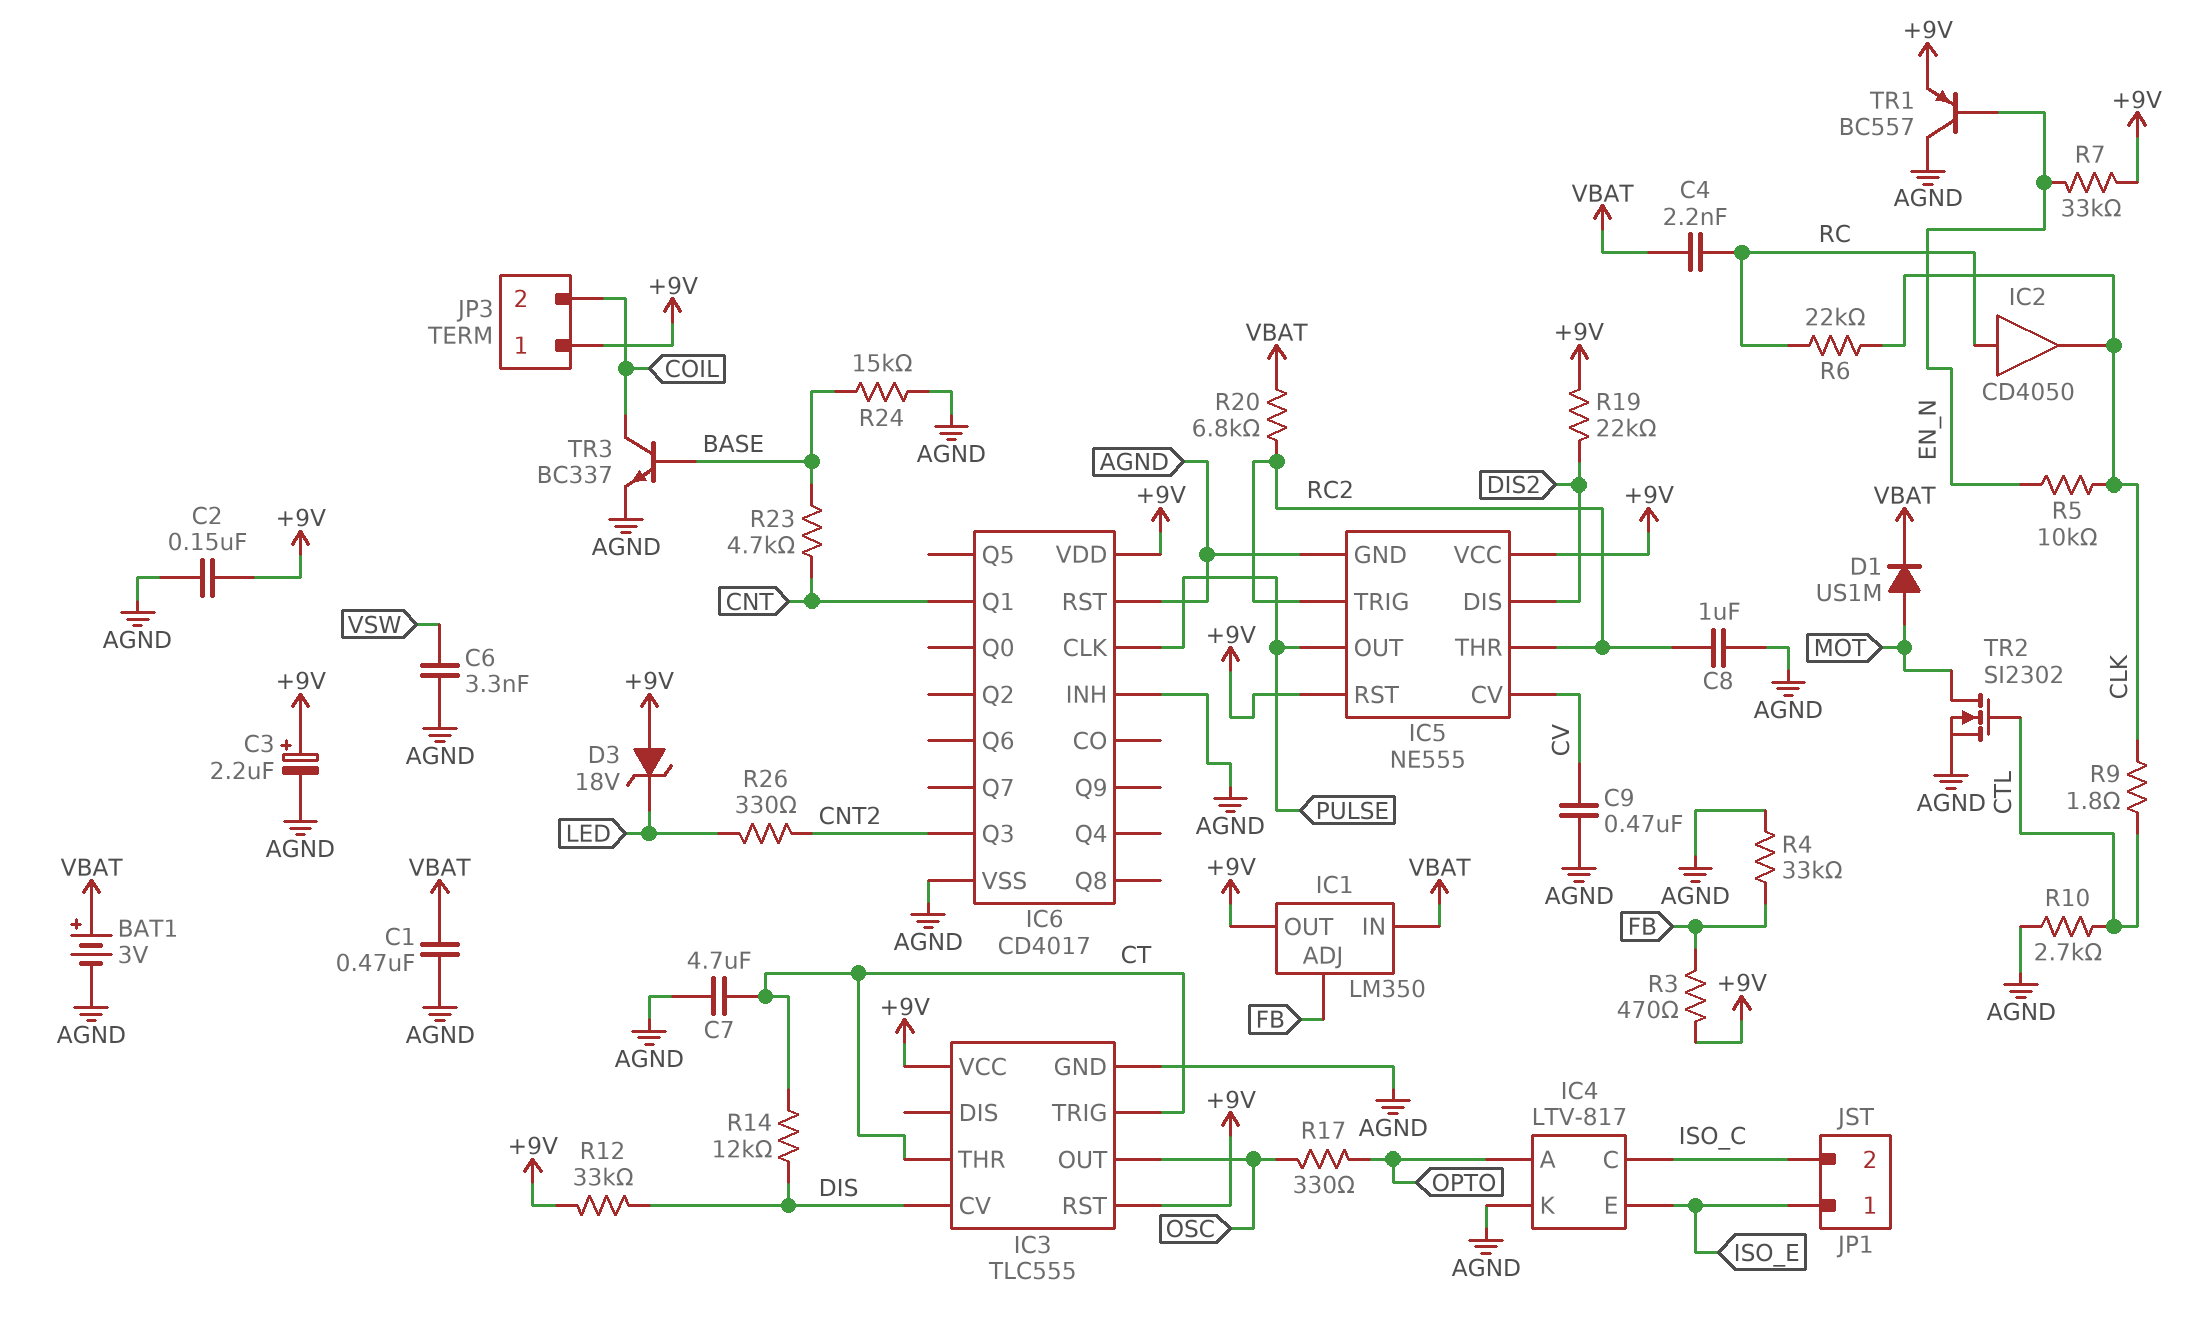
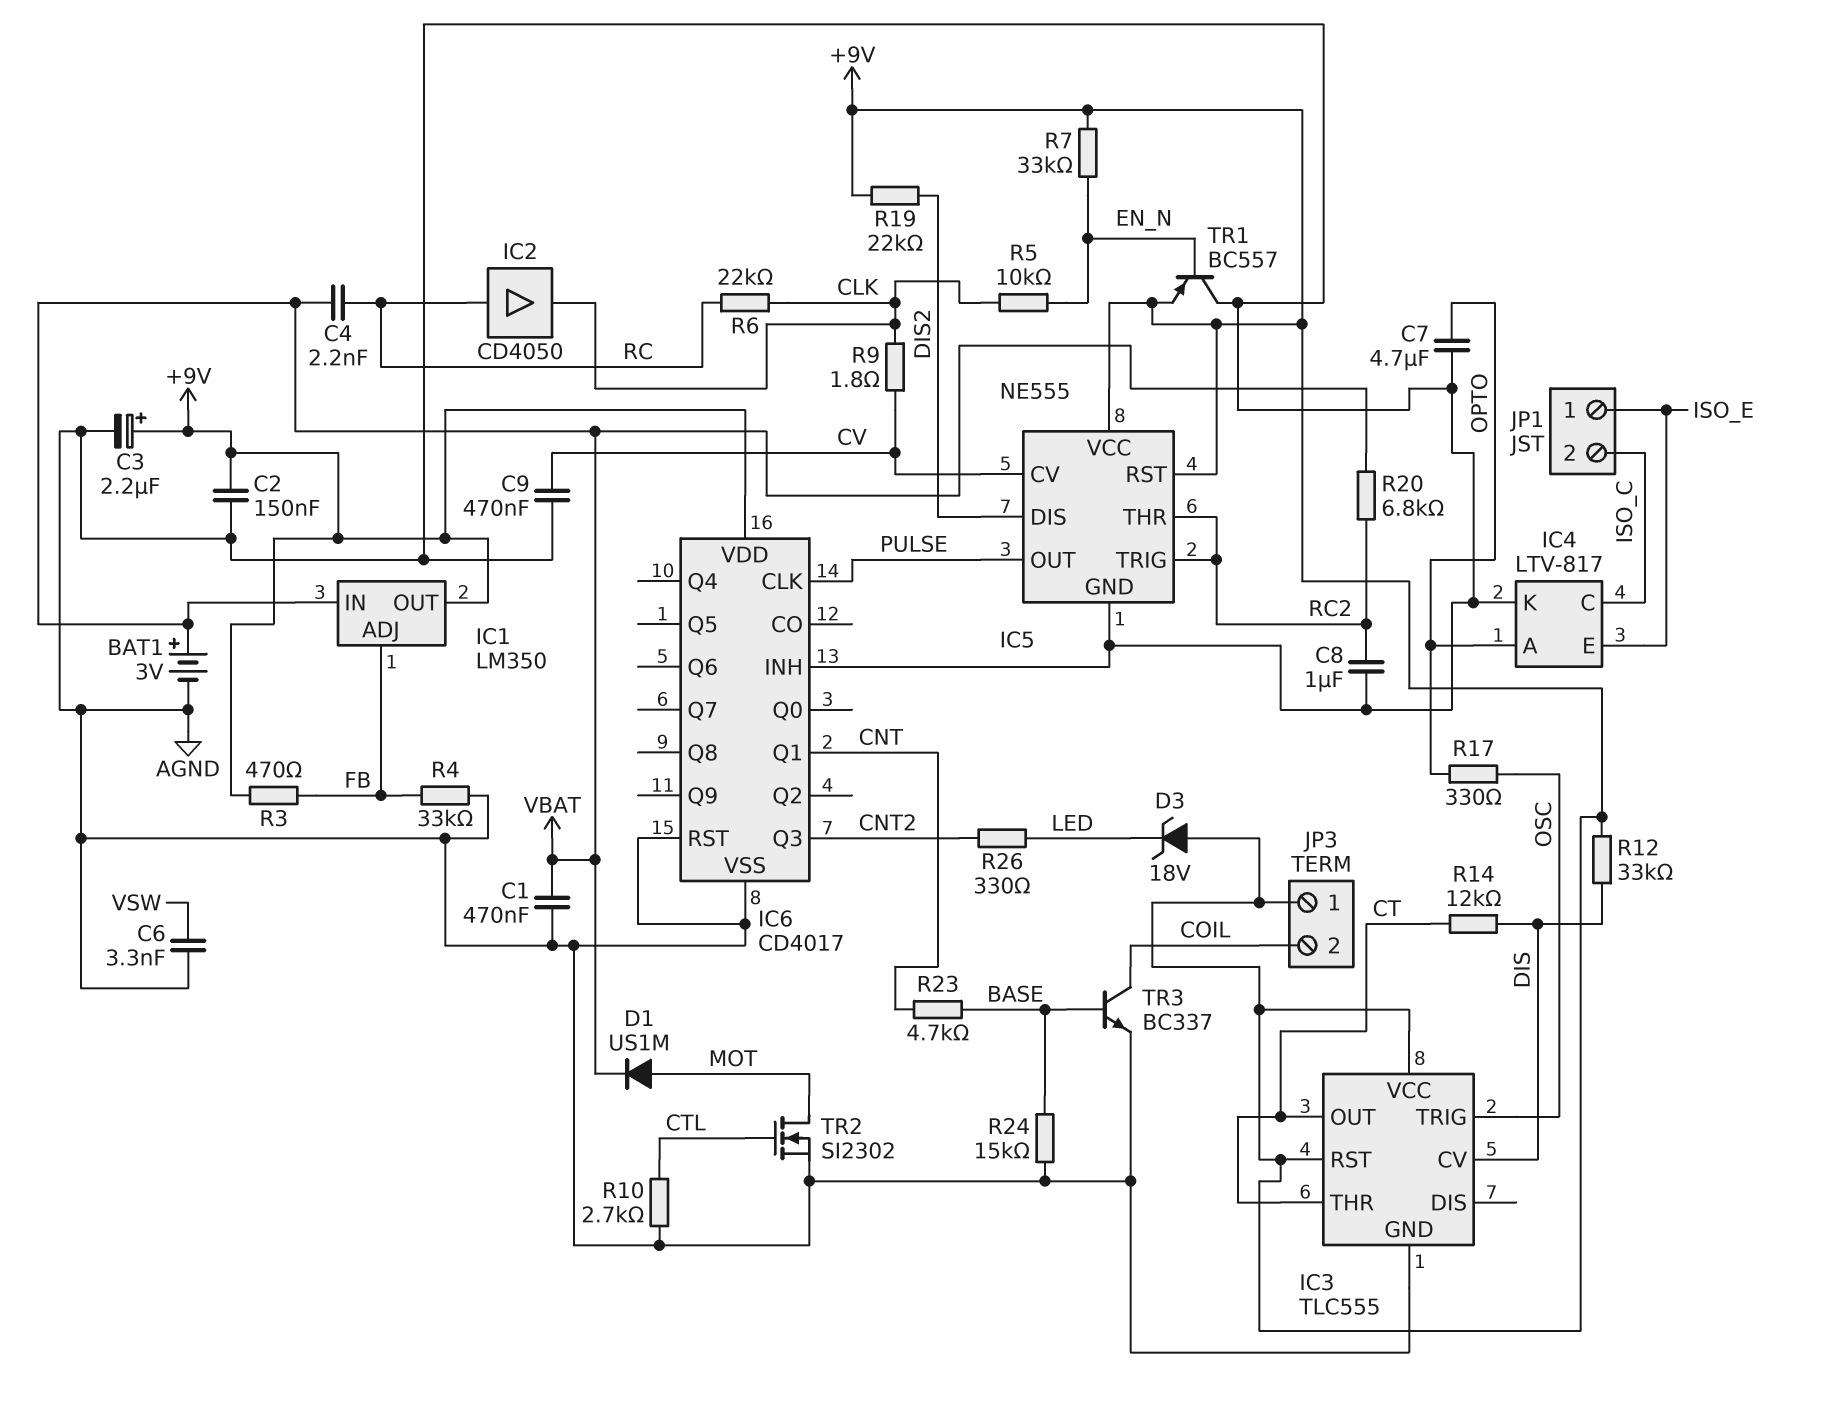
C7: 4.7uF (AGND, CT) -> 4.7uF (AGND, OPTO)
IC3 pin OUT: OSC -> CT
IC3 pin TRIG: CT -> OSC
R9: 1.8 (CLK, CTL) -> 1.8 (CLK, CV)

